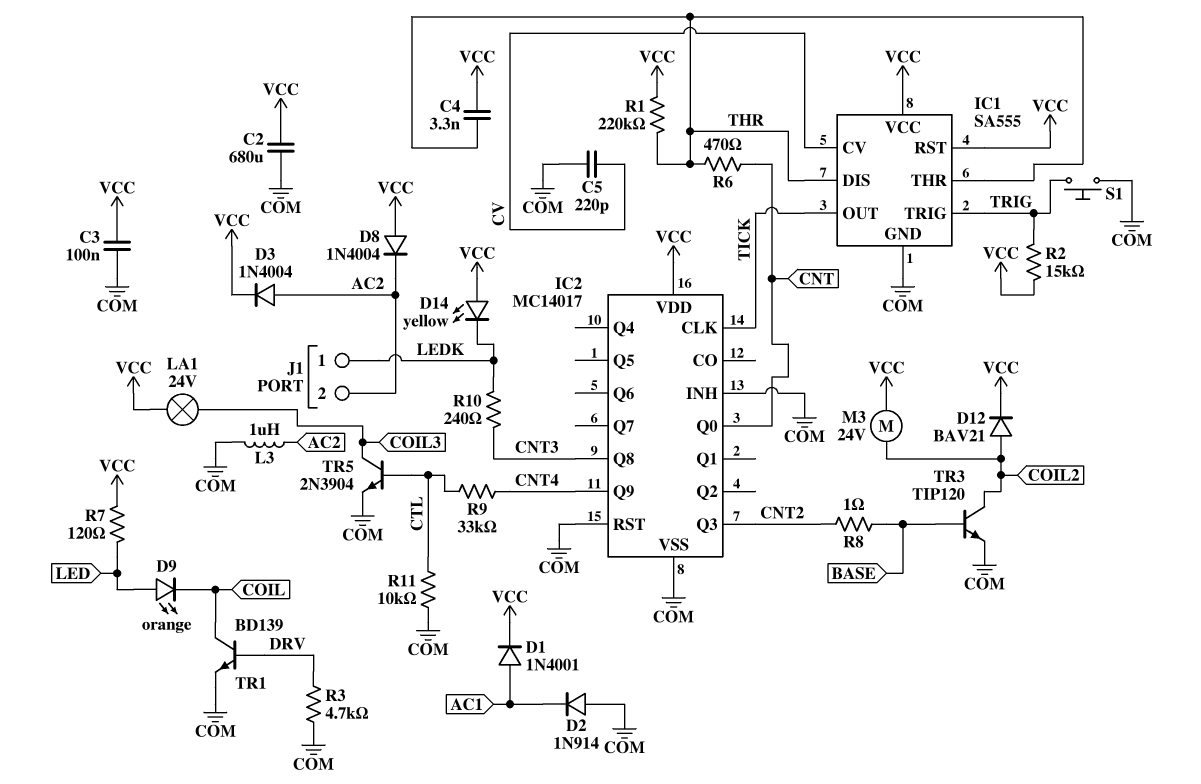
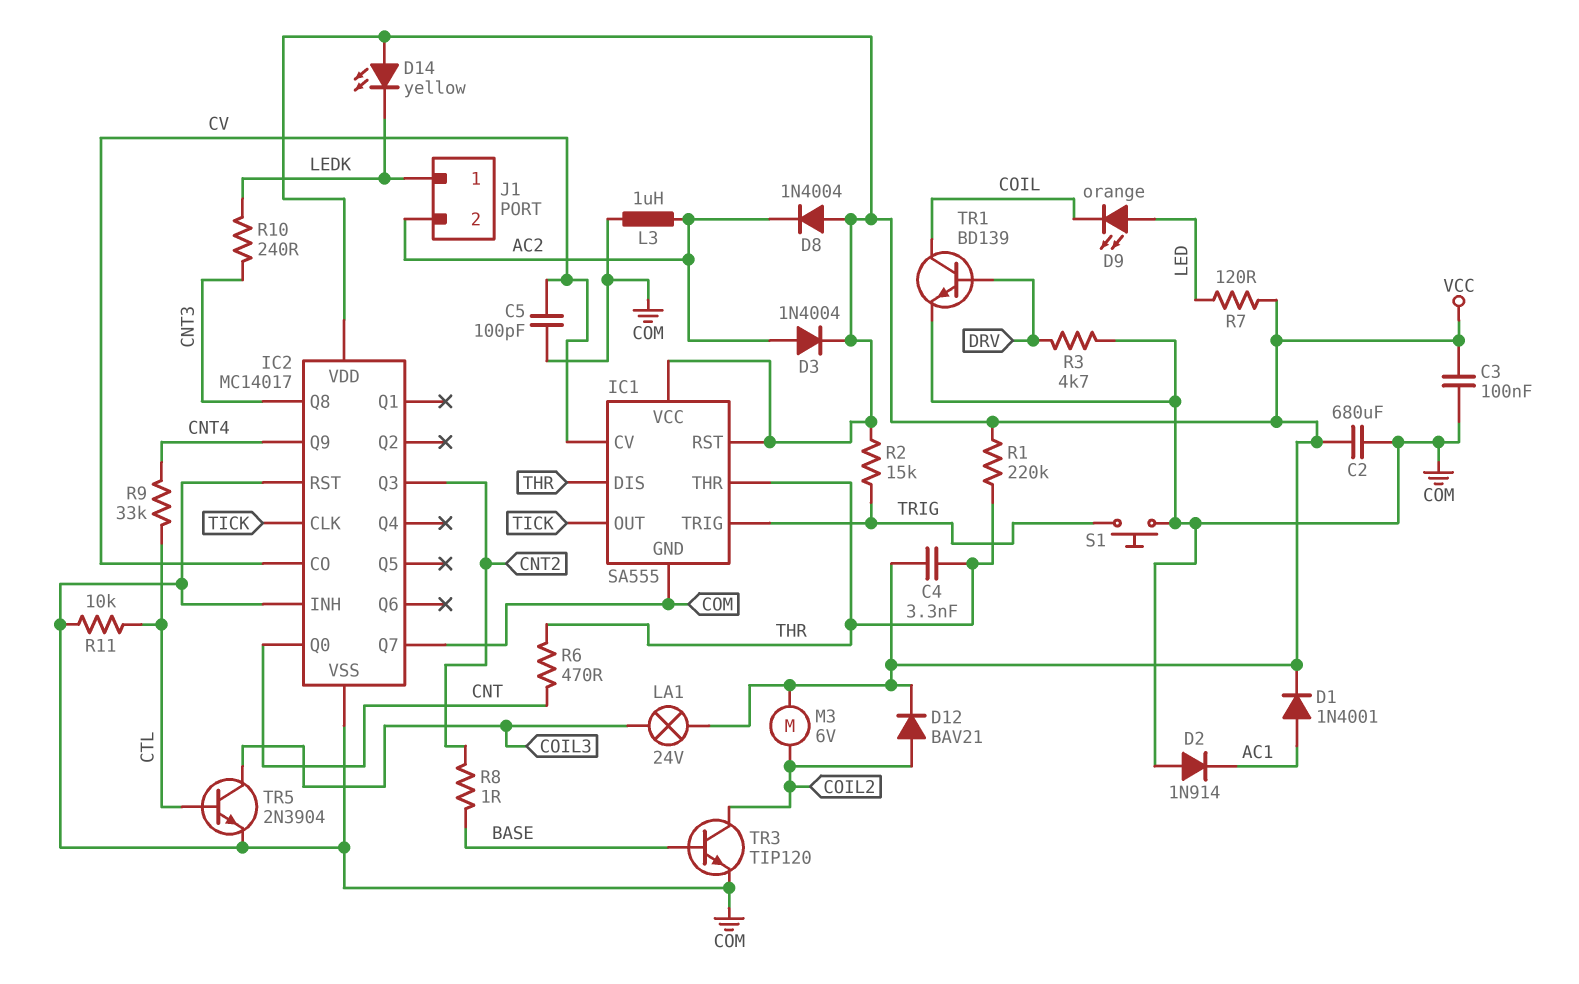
C5: 220pF (COM, CV) -> 100pF (COM, CV)
IC2 pin CO: none -> CV
IC2 pin Q7: none -> COM
M3: motor 24V (COIL2, VCC) -> motor 6V (COIL2, VCC)

